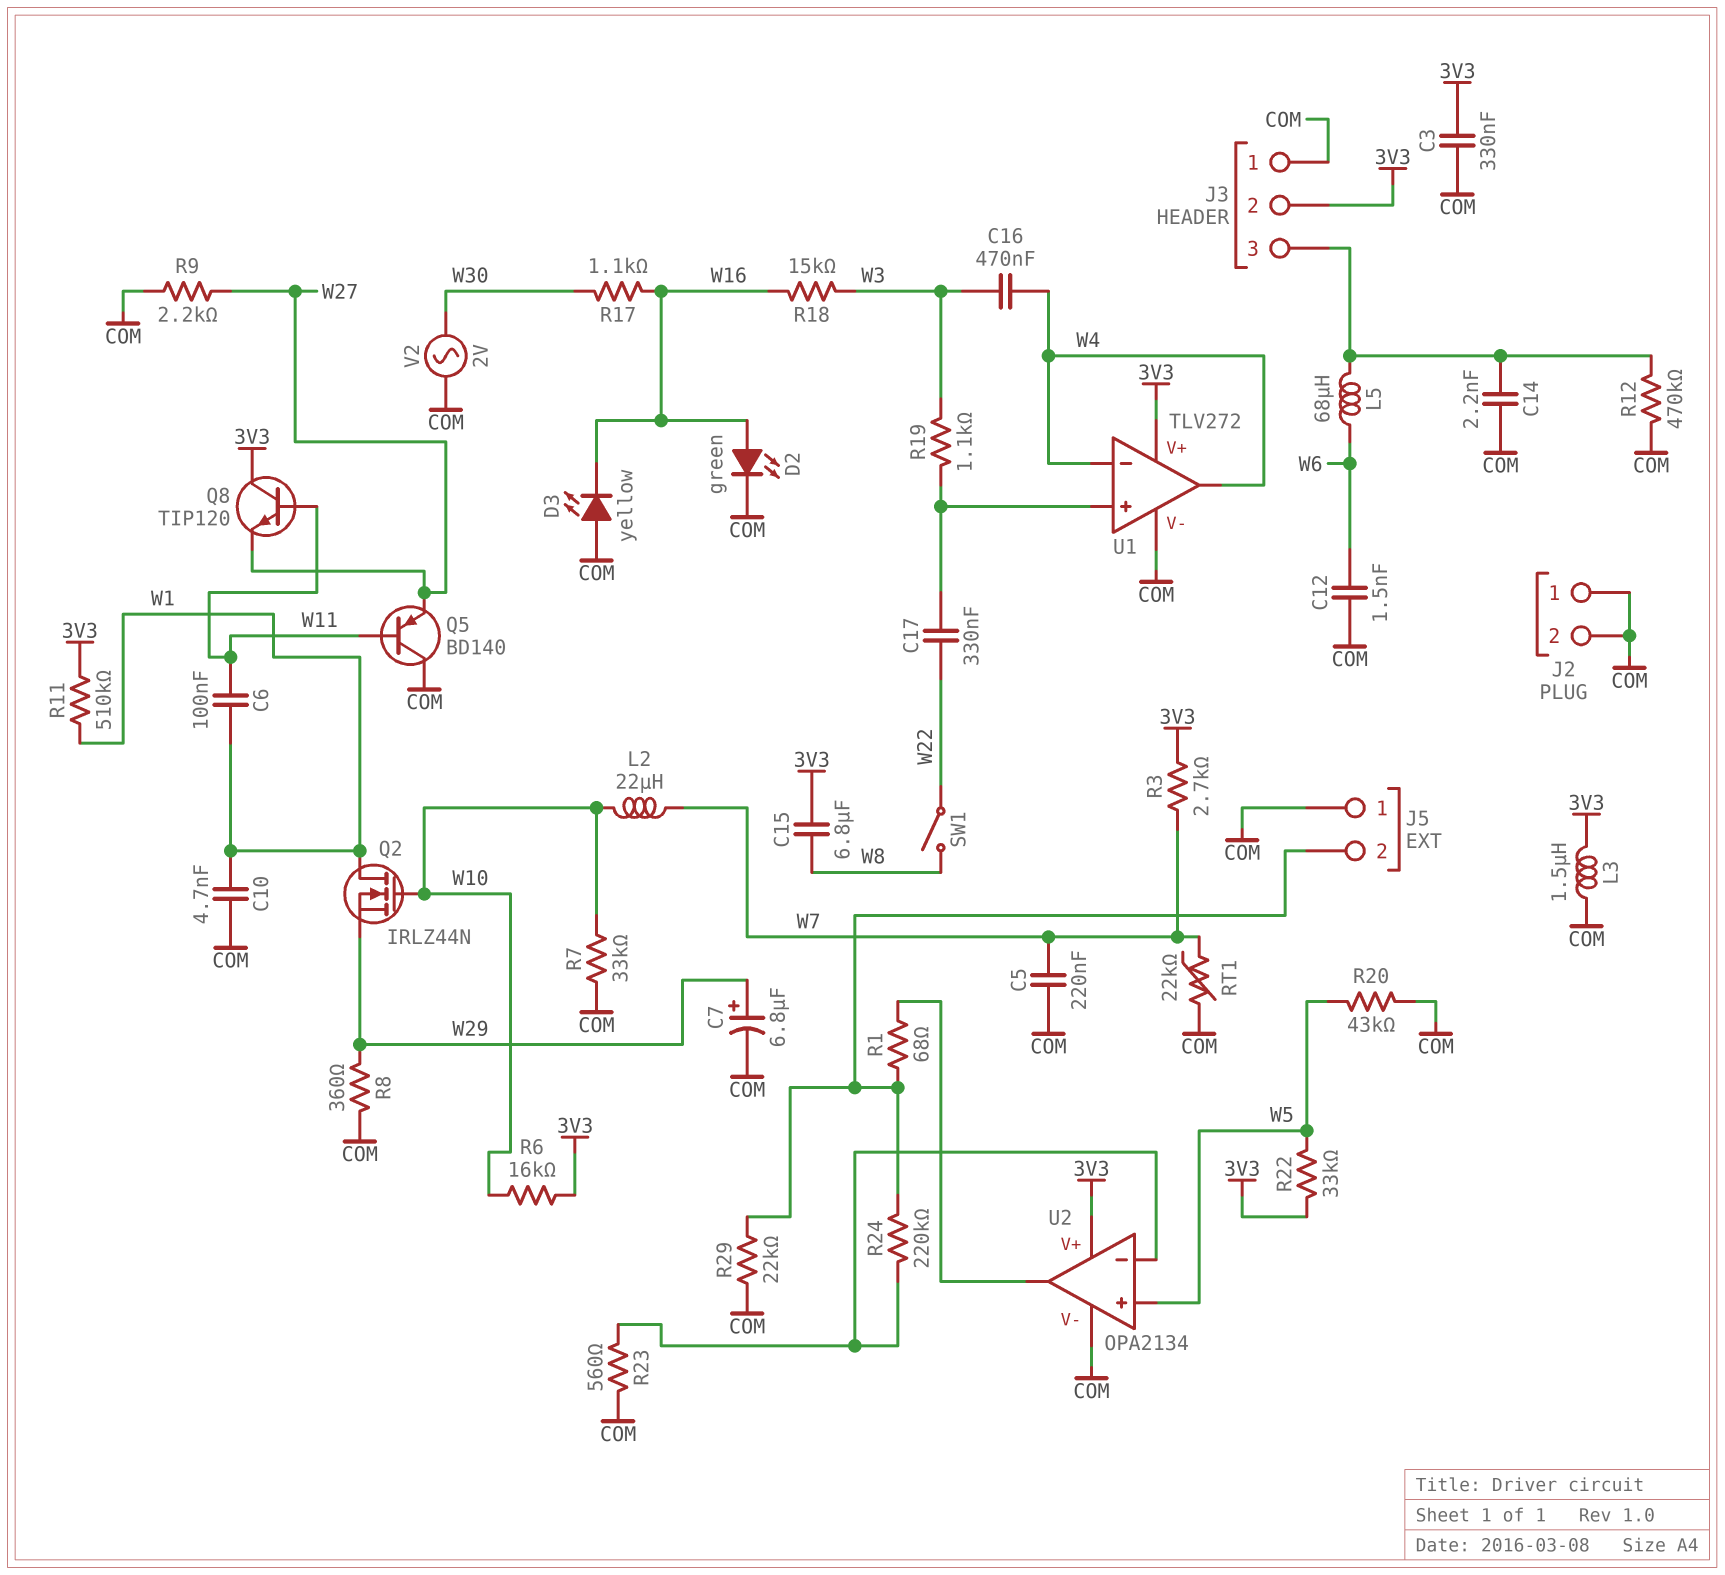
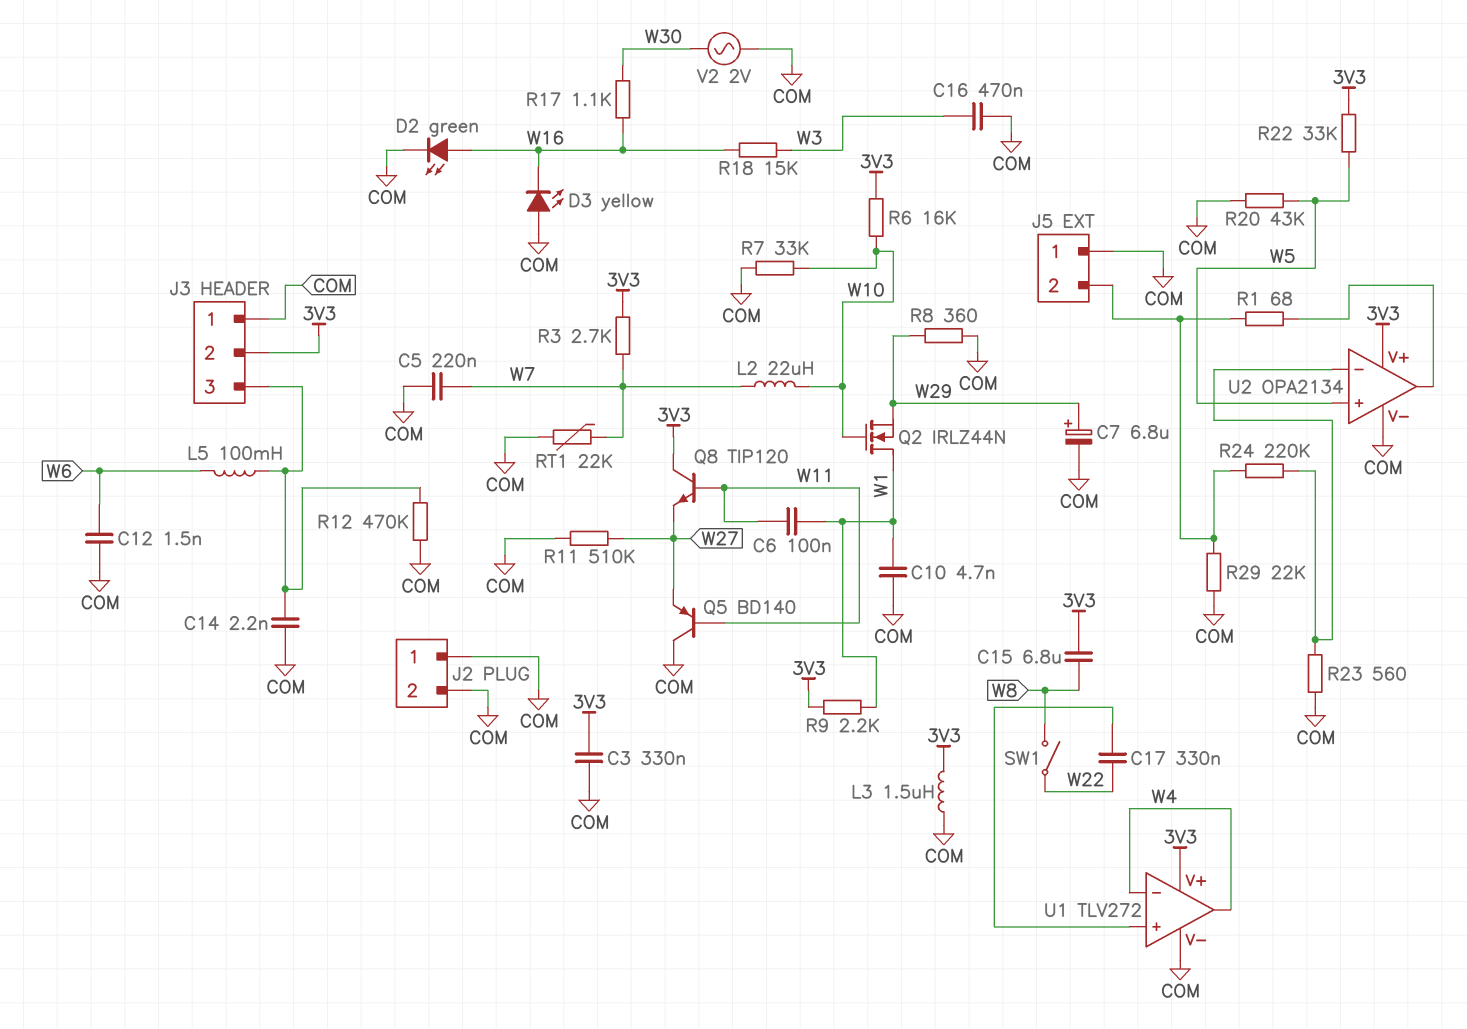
C16: 470nF (W3, W4) -> 470nF (COM, W3)
L5: 68uH (J3/3, W6) -> 100mH (J3/3, W6)
R9: 2.2k (COM, W27) -> 2.2k (3V3, W1)
R11: 510k (3V3, W1) -> 510k (COM, W27)
R19: 1.1k (U1/in+, W3) -> none

